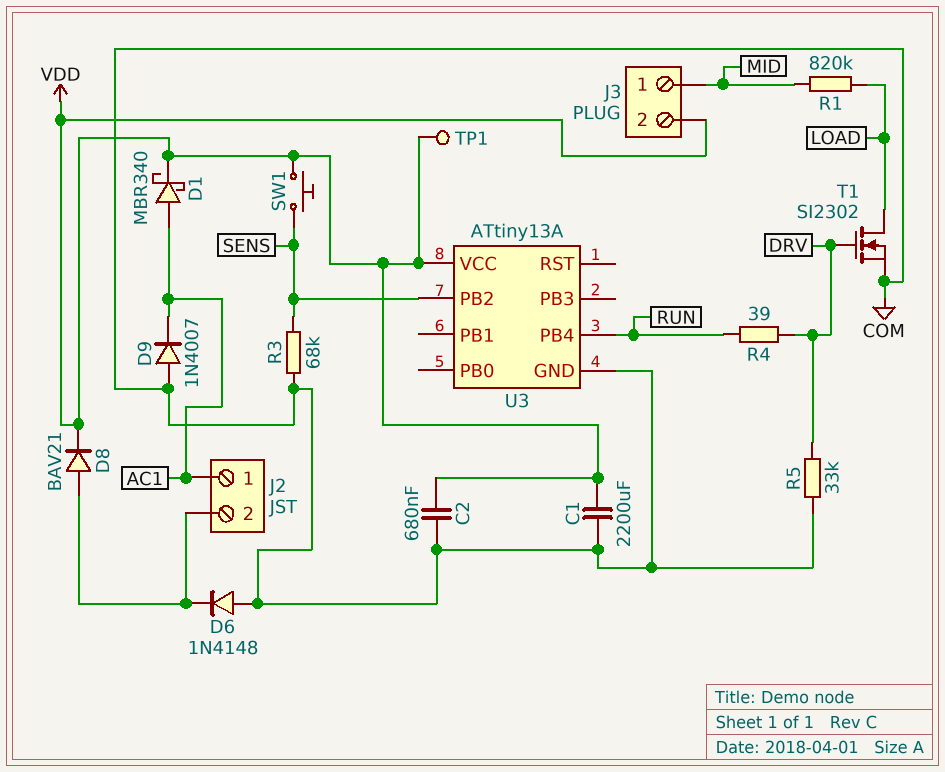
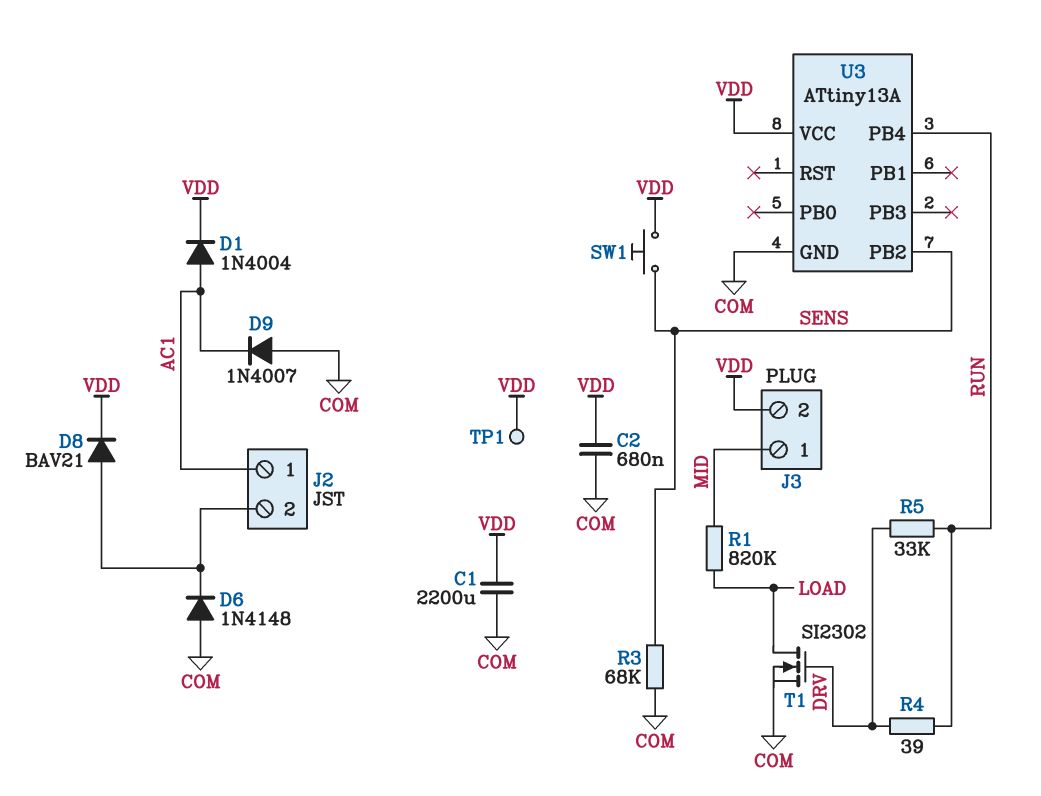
D1: schottky MBR340 (A AC1, K VDD) -> diode 1N4004 (A AC1, K VDD)
R5: 33k (COM, DRV) -> 33k (DRV, RUN)

